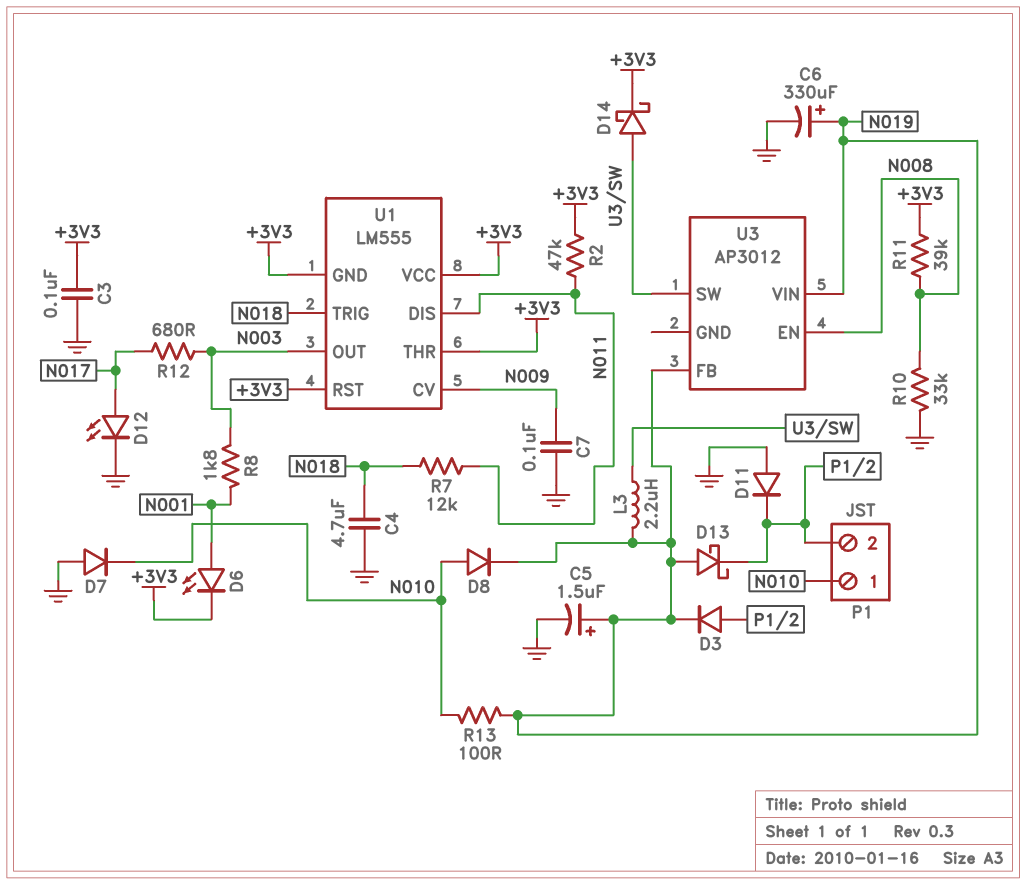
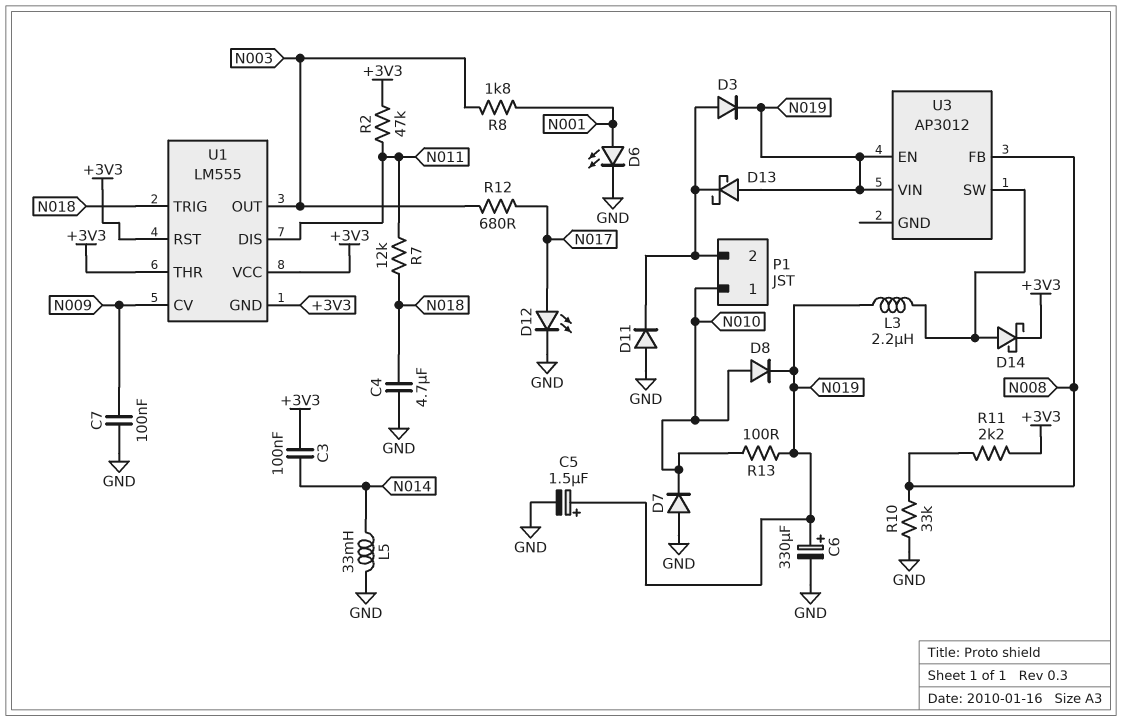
C3: 100nF (+3V3, GND) -> 100nF (+3V3, N014)
D6: LED (A N001, K +3V3) -> LED (A N001, K GND)
L5: none -> 33mH (GND, N014)
R11: 39k (+3V3, N008) -> 2.2k (+3V3, N008)
U3 pin EN: N008 -> N019
U3 pin FB: N019 -> N008

